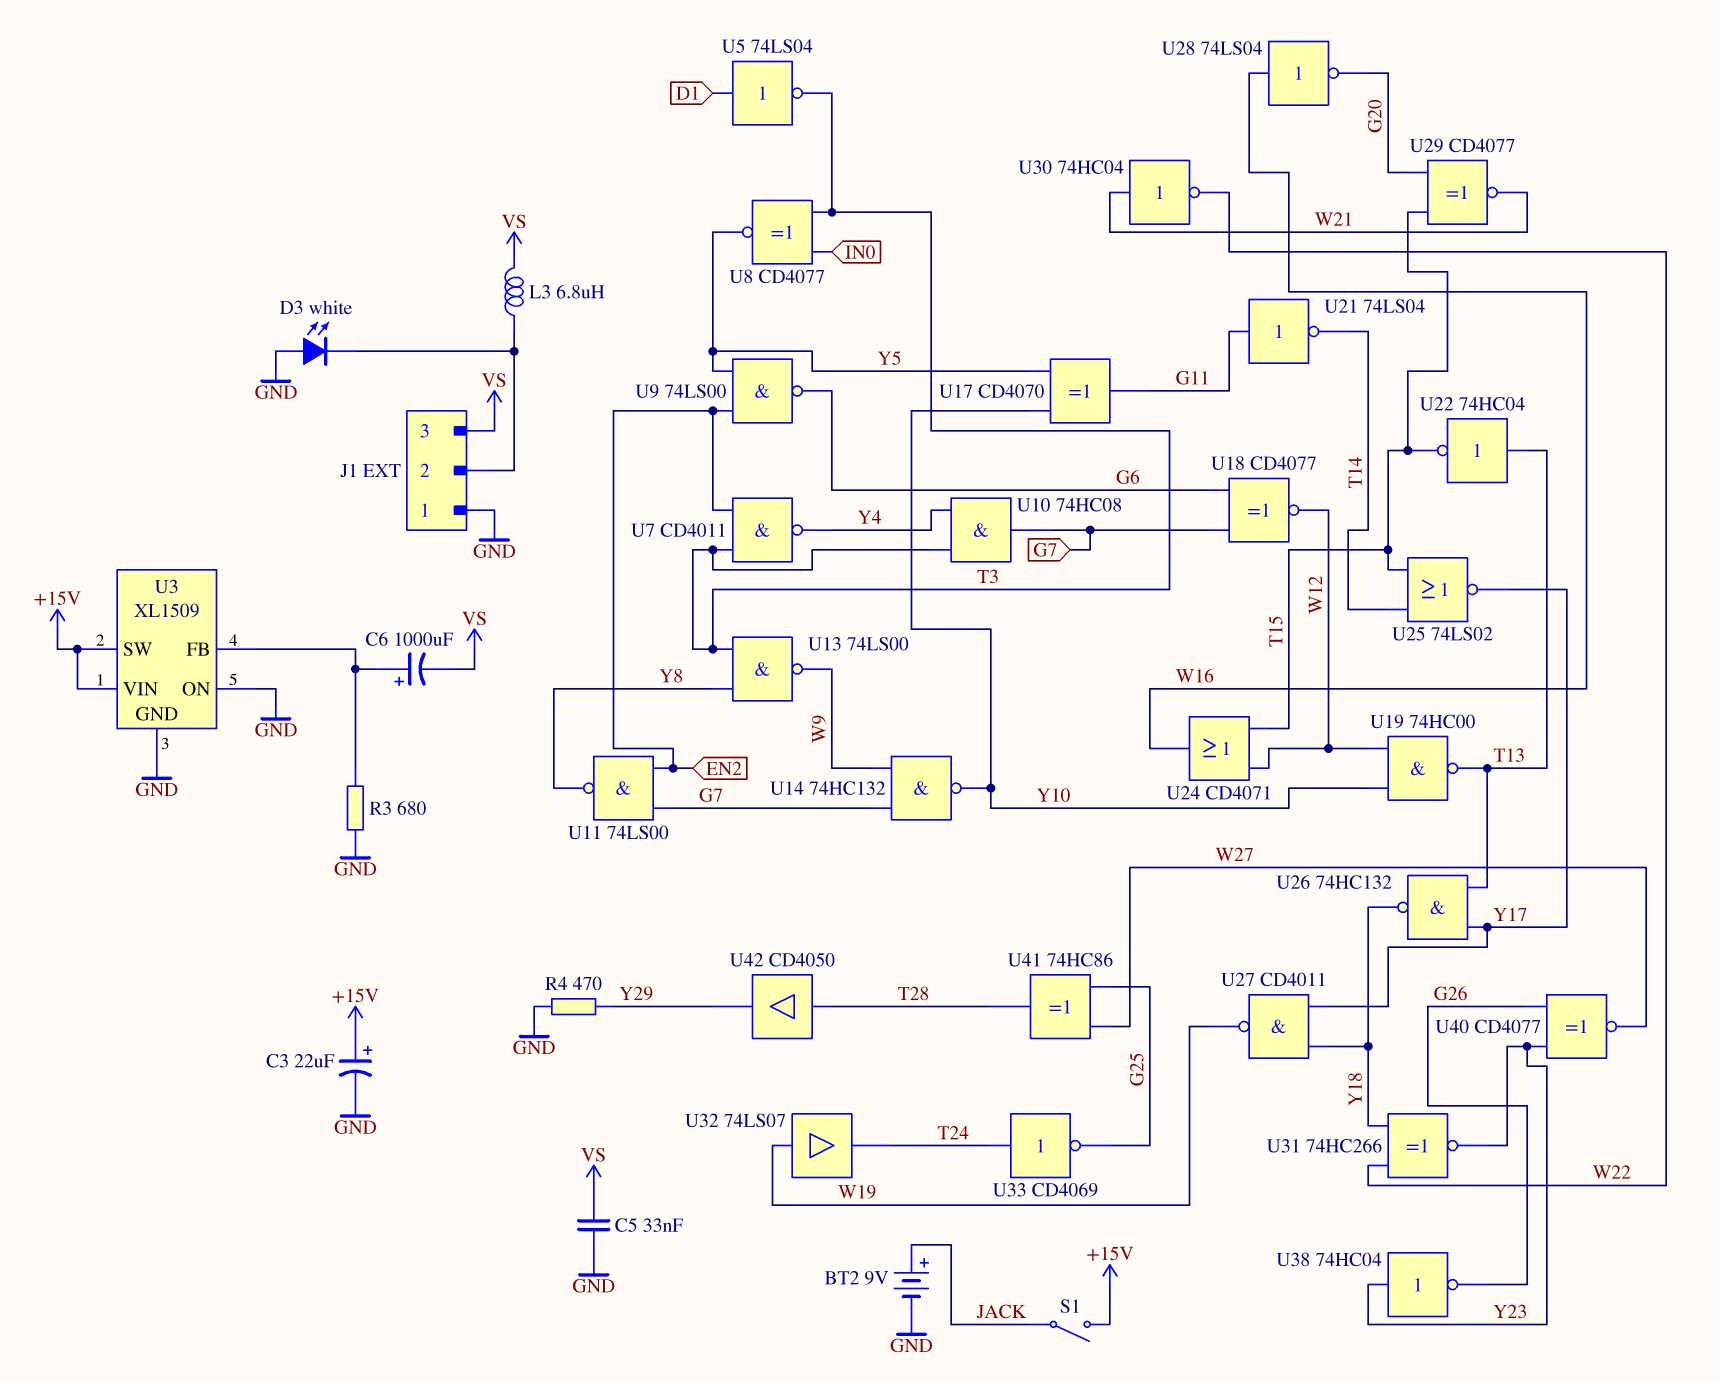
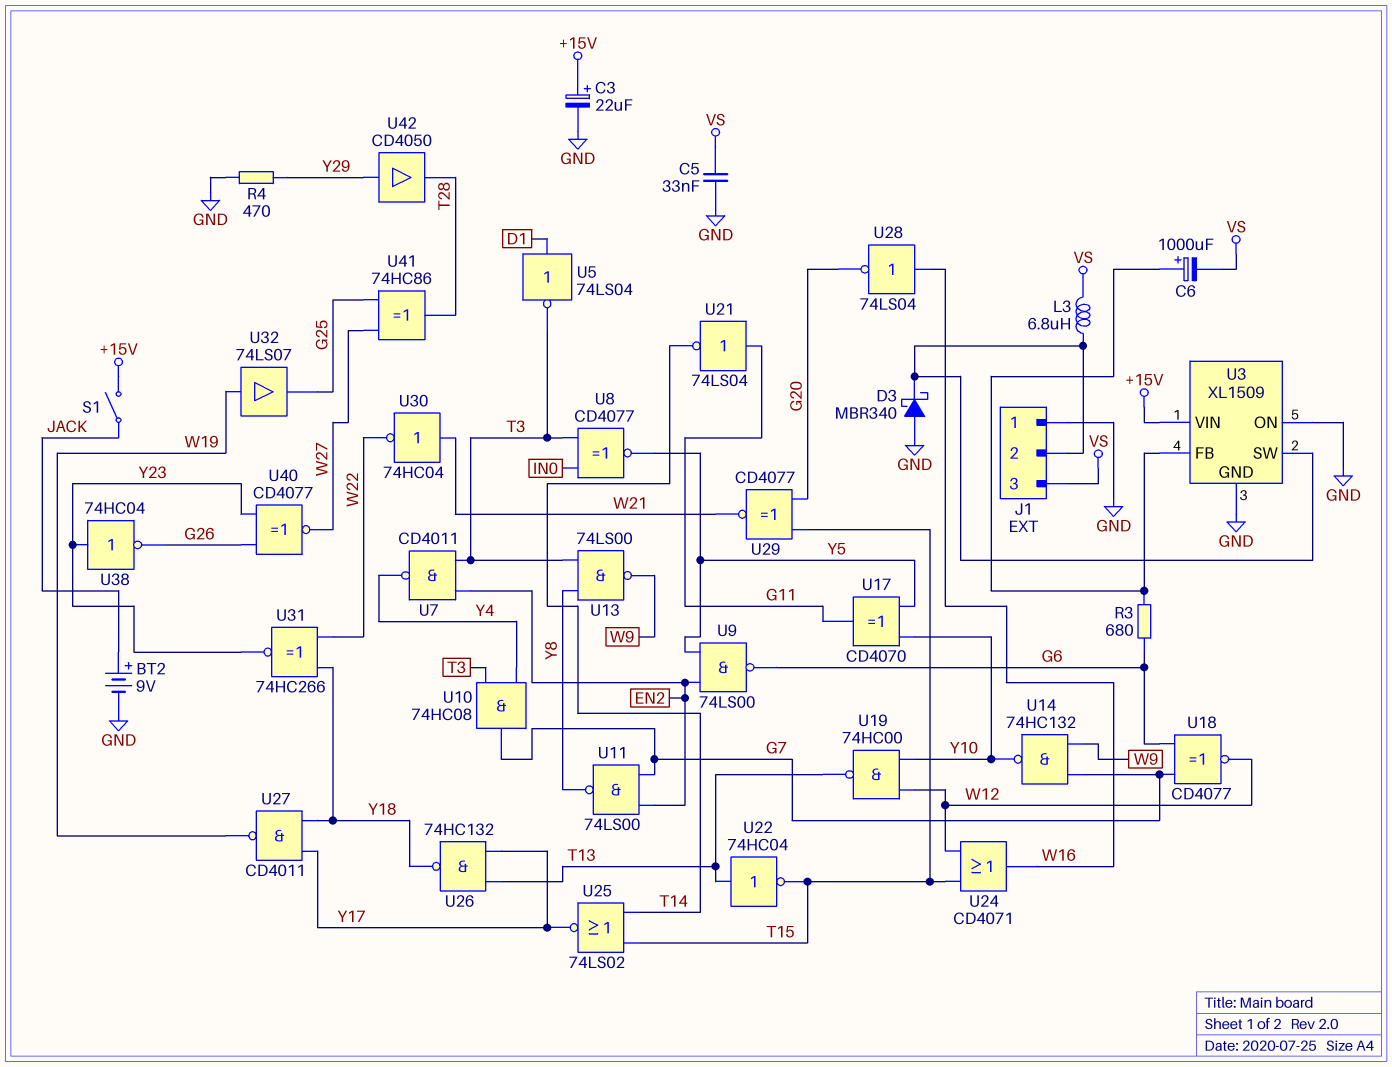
D3: LED white (A GND, K J1/2) -> schottky MBR340 (A GND, K J1/2)
R3: 680 (GND, U3/FB) -> 680 (G6, U3/FB)
U3 pin SW: +15V -> J1/2
U32: buffer 74LS07 (in W19, out T24) -> buffer 74LS07 (in W19, out G25)
U33: NOT CD4069 (in T24, out G25) -> none
U42: buffer CD4050 (in T28, out Y29) -> buffer CD4050 (in Y29, out T28)

